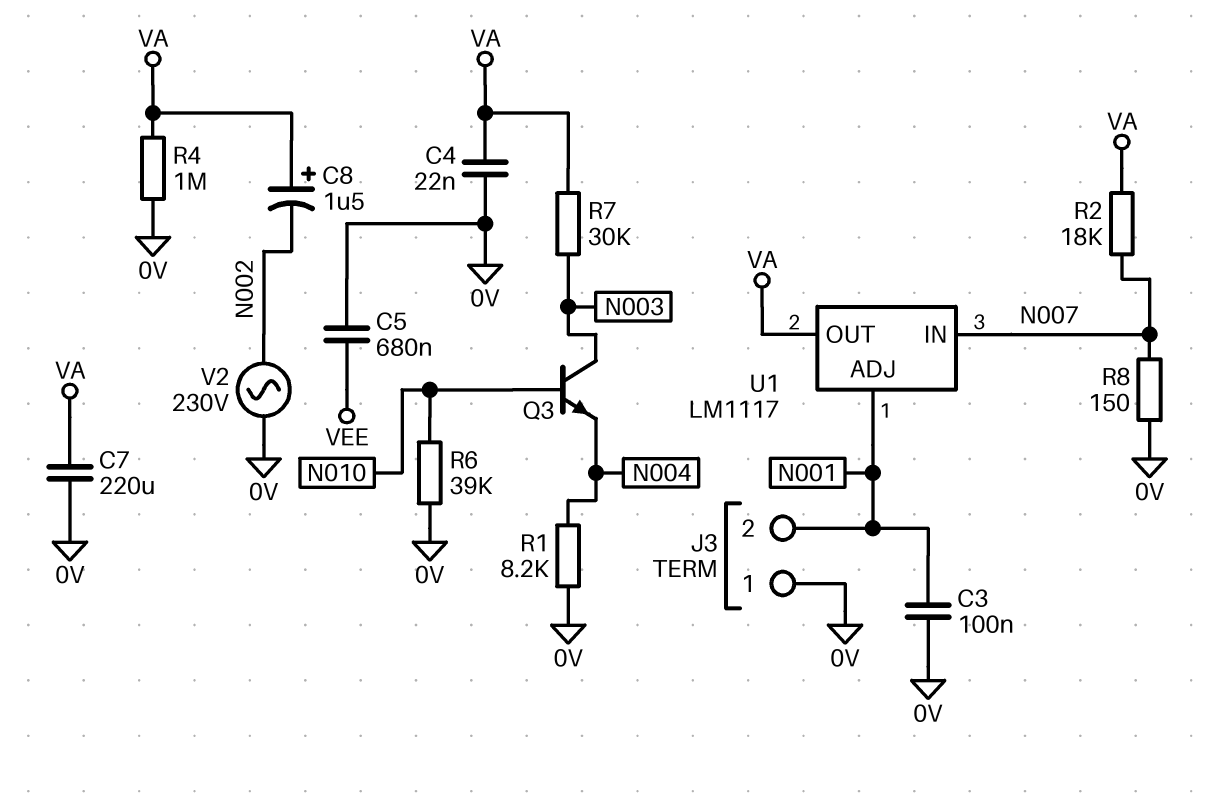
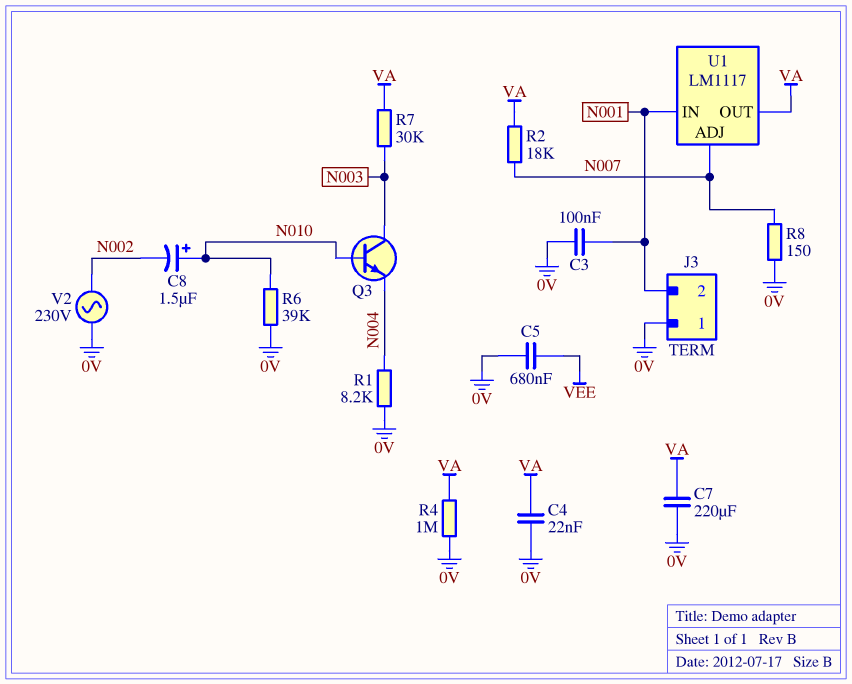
C8: 1.5uF (plus VA, minus N002) -> 1.5uF (plus N010, minus N002)
U1 pin ADJ: N001 -> N007
U1 pin IN: N007 -> N001

